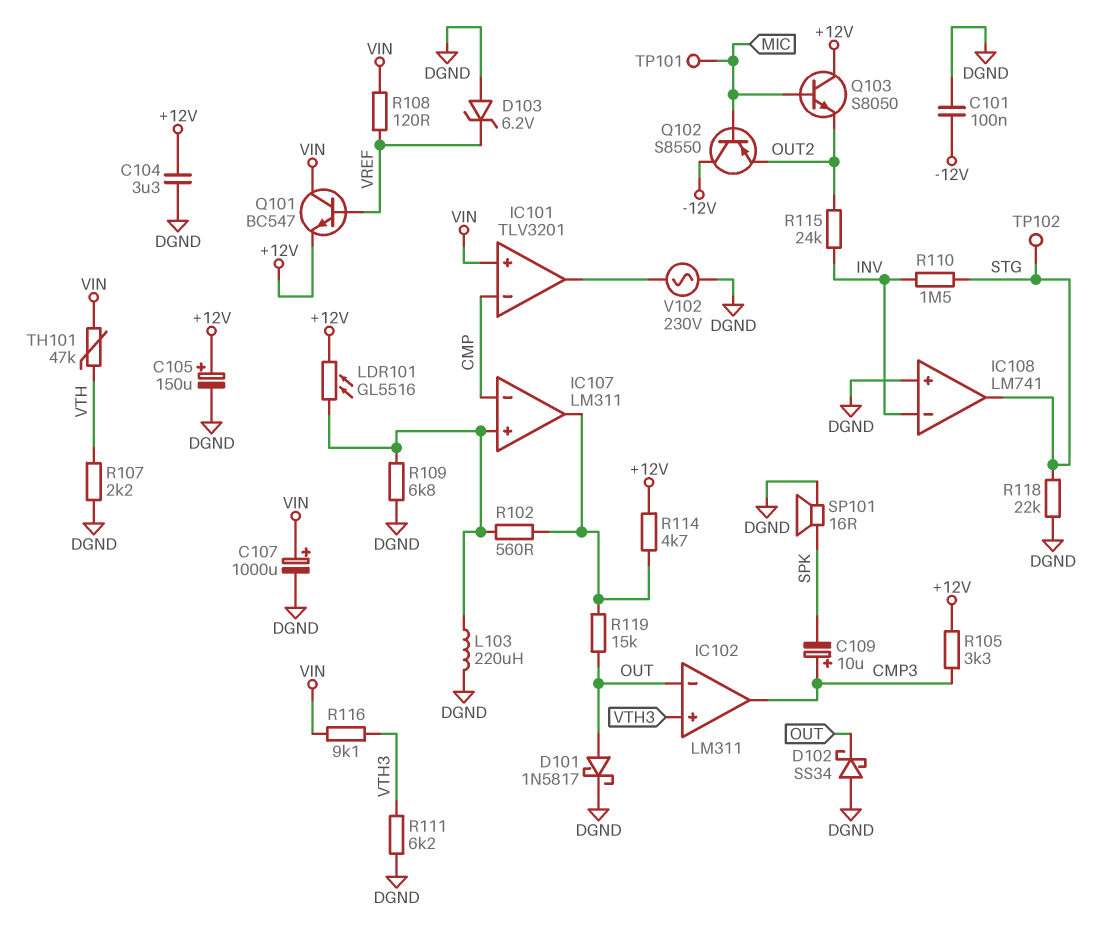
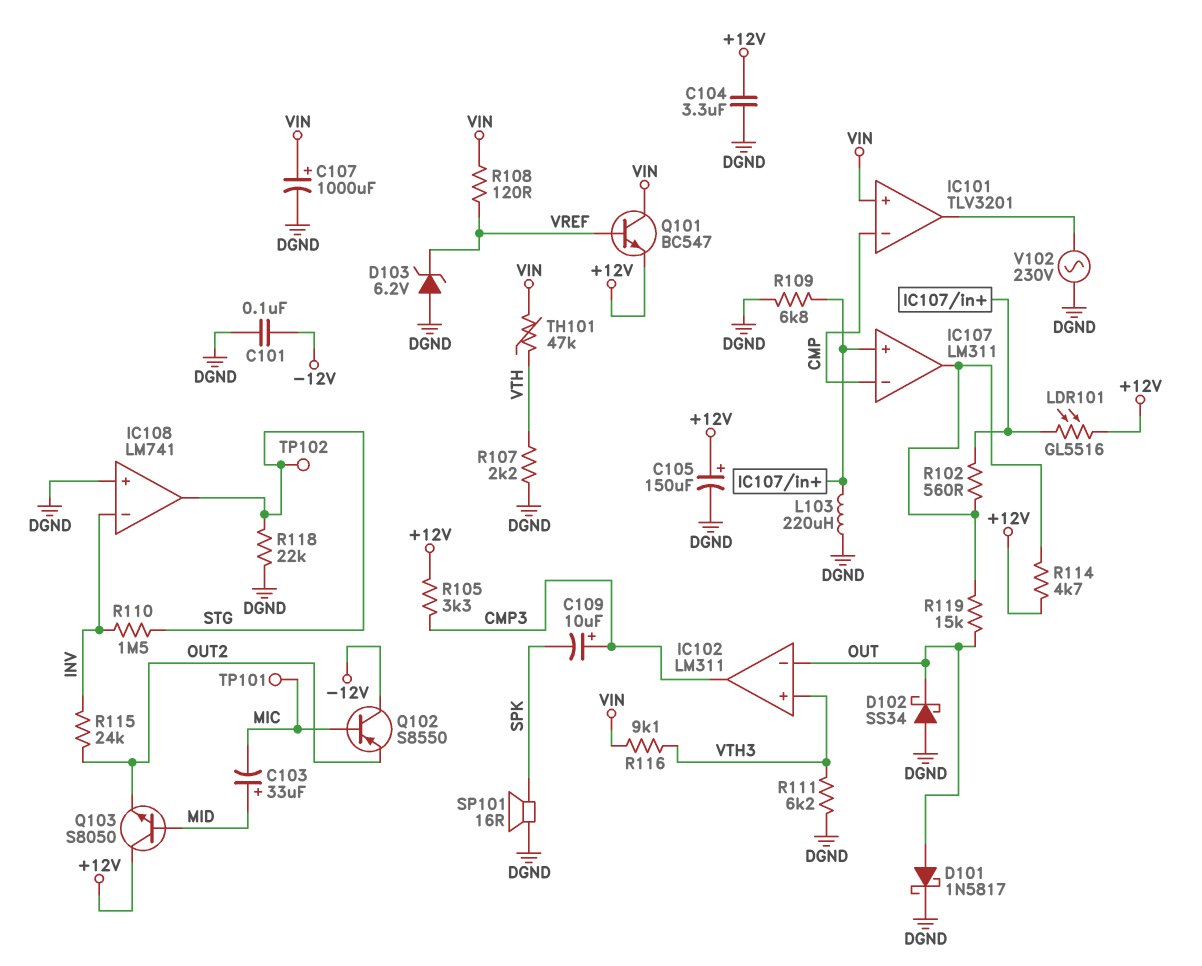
C103: none -> 33uF (plus MID, minus MIC)
Q103: NPN S8050 (B MIC, C +12V, E OUT2) -> NPN S8050 (B MID, C +12V, E OUT2)

